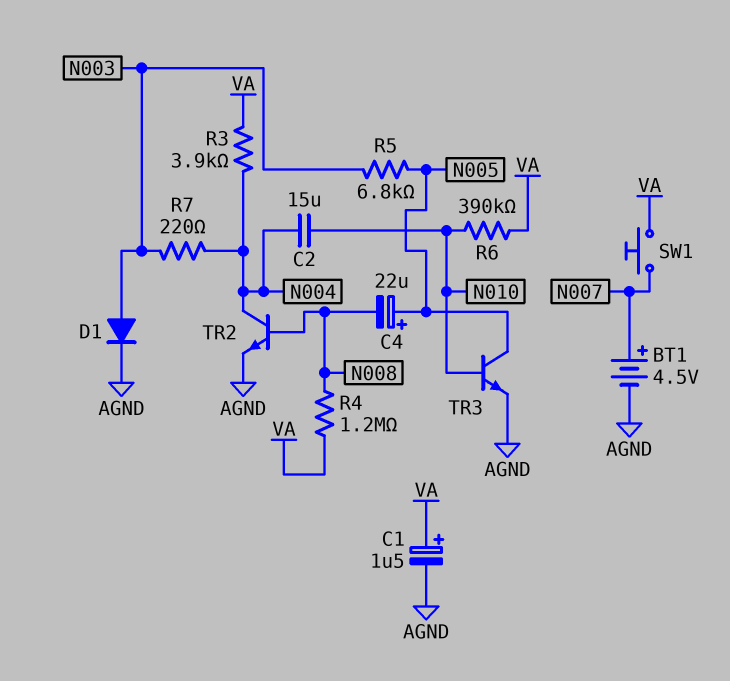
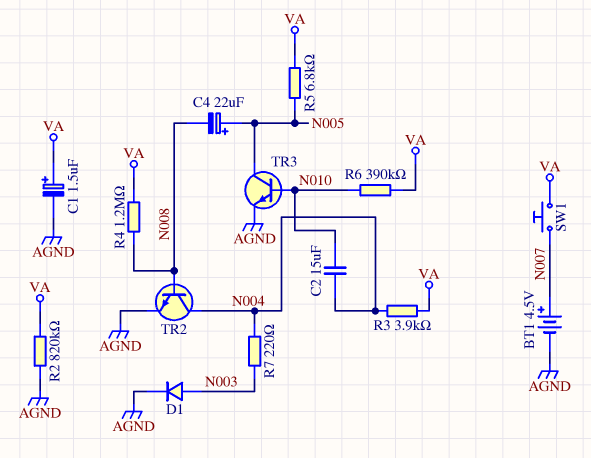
R2: none -> 820k (AGND, VA)
R5: 6.8k (N003, N005) -> 6.8k (N005, VA)

